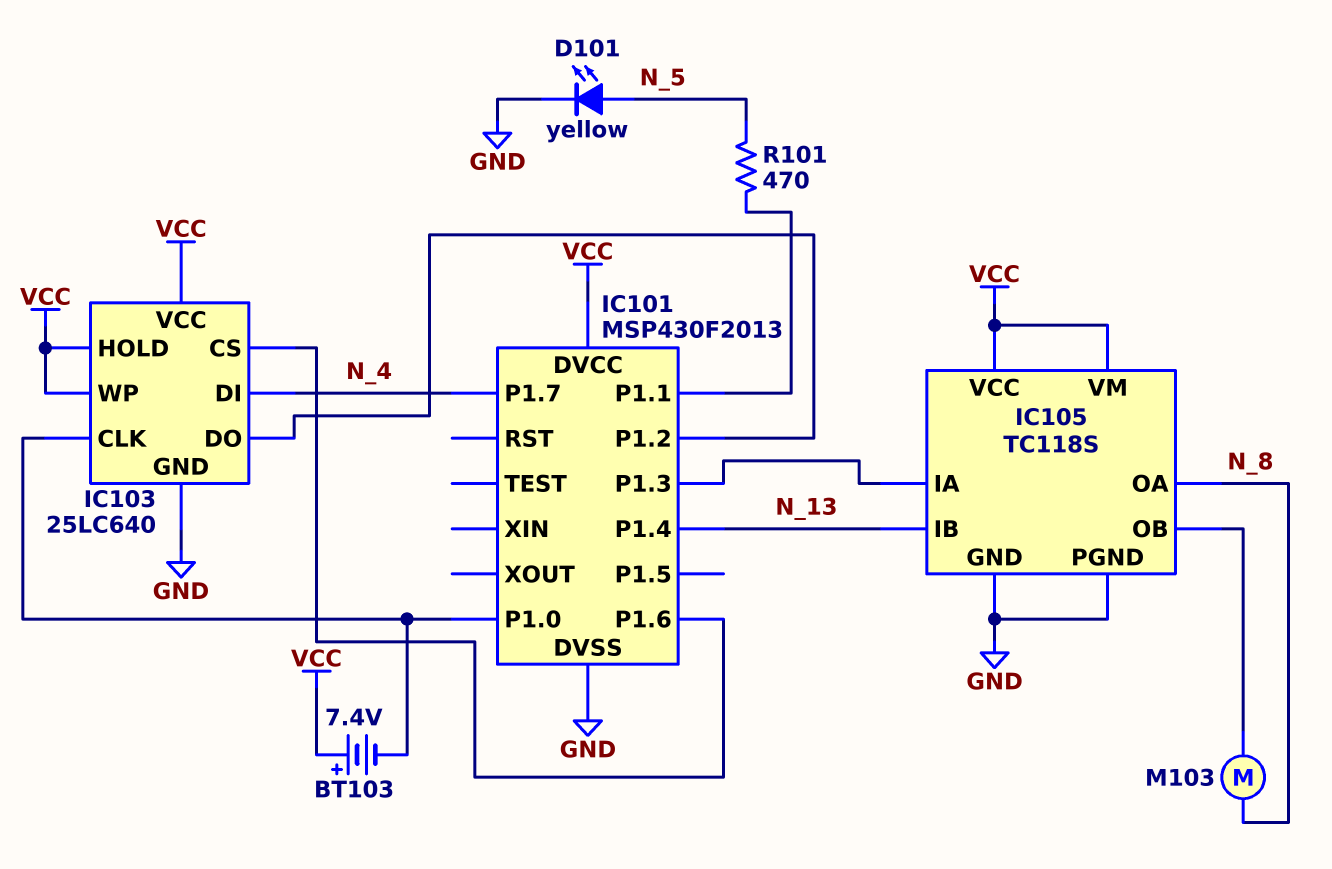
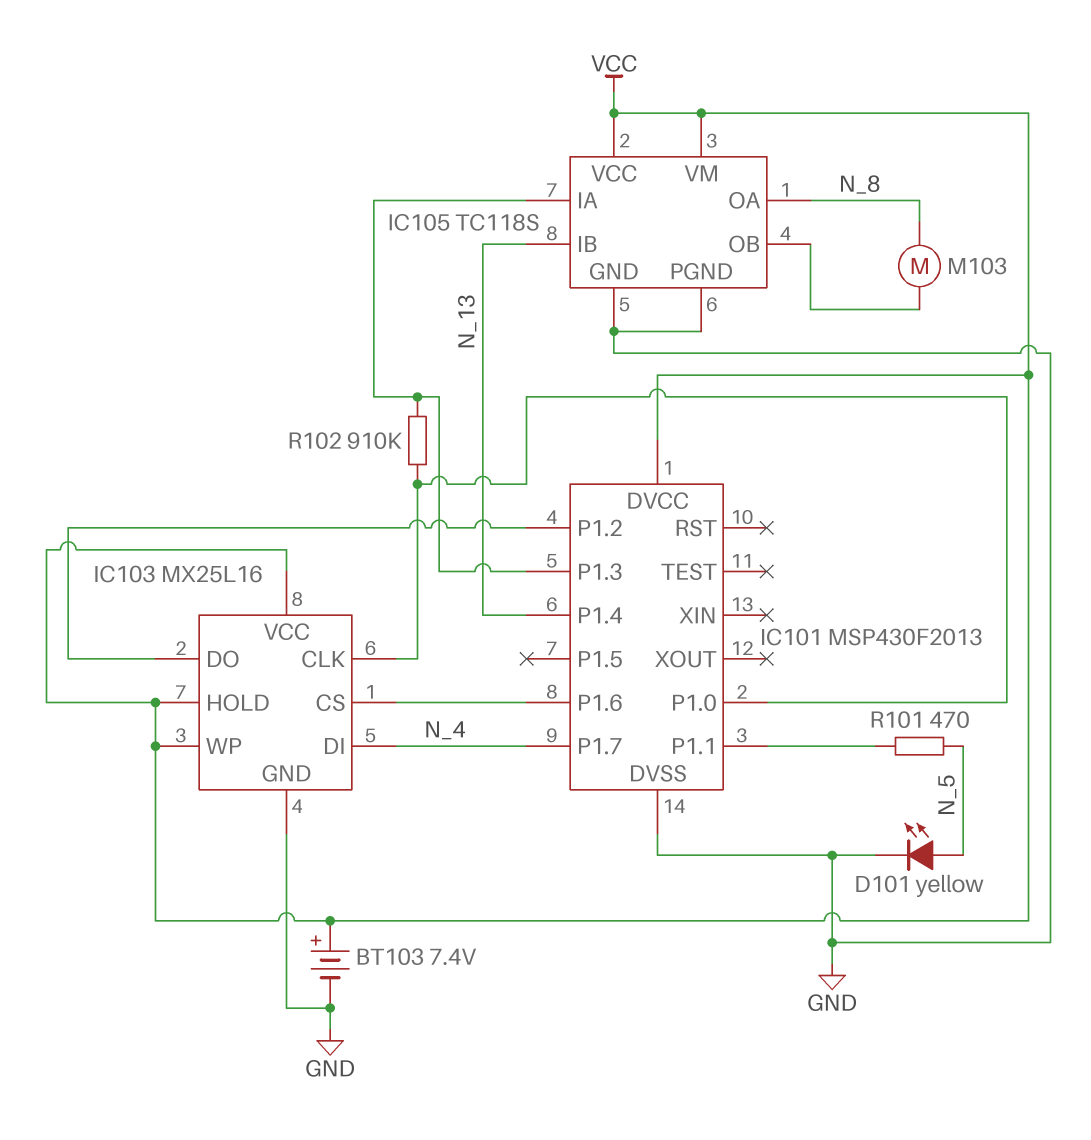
BT103: 7.4V (plus VCC, minus IC101/P1.0) -> 7.4V (plus VCC, minus GND)
IC103: 25LC640 -> MX25L16
R102: none -> 910k (IC101/P1.0, IC101/P1.3)

